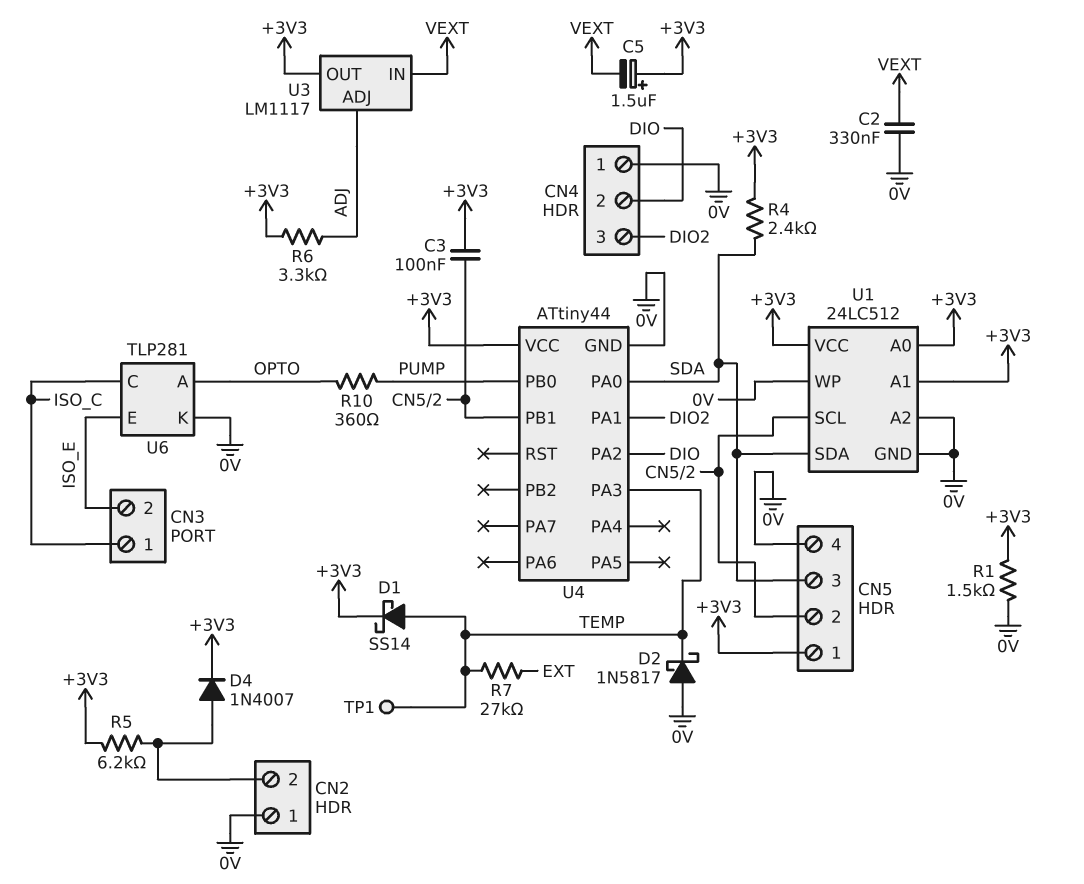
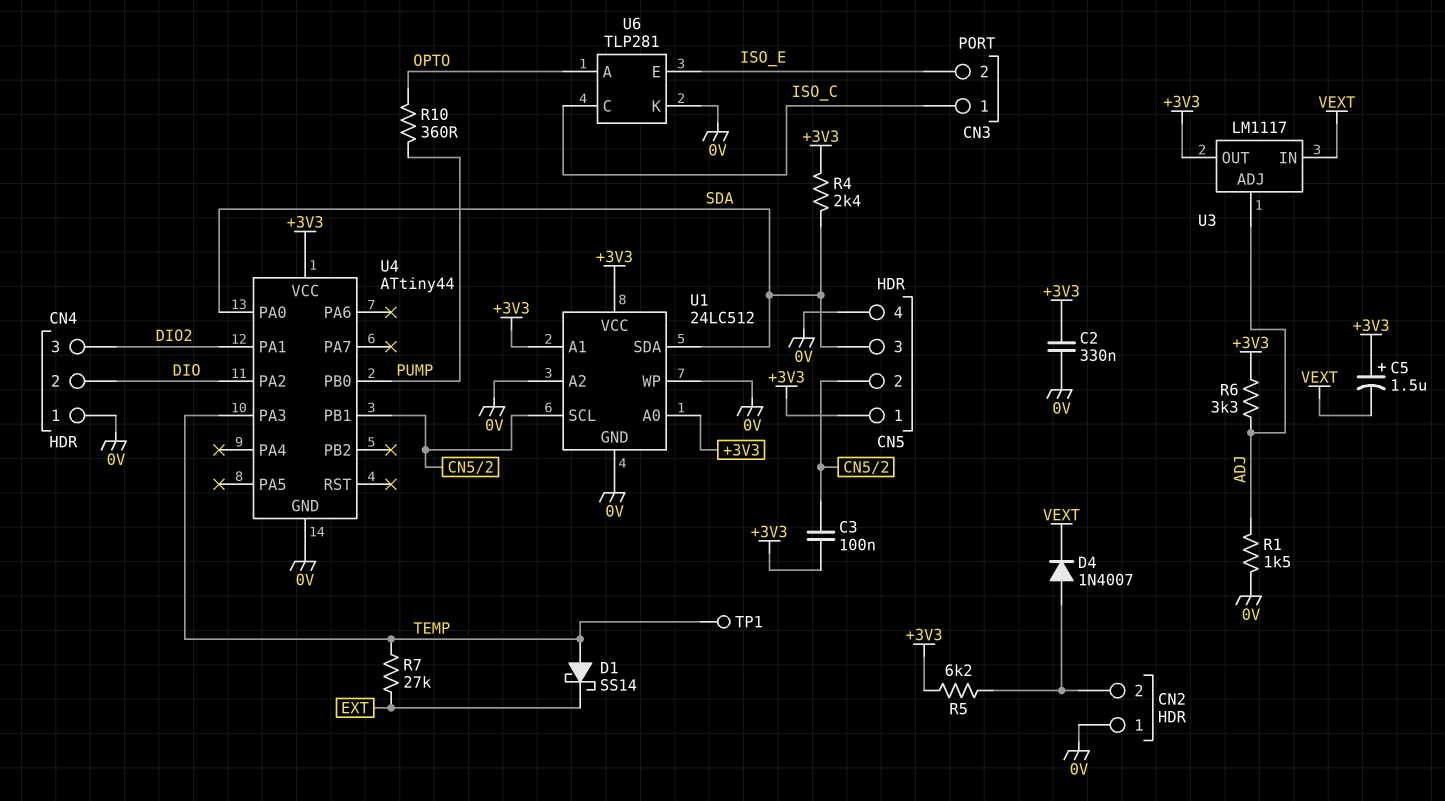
C2: 330nF (0V, VEXT) -> 330nF (+3V3, 0V)
D1: schottky SS14 (A TEMP, K +3V3) -> schottky SS14 (A TEMP, K EXT)
D2: schottky 1N5817 (A 0V, K TEMP) -> none
D4: diode 1N4007 (A CN2/2, K +3V3) -> diode 1N4007 (A CN2/2, K VEXT)
R1: 1.5k (+3V3, 0V) -> 1.5k (0V, ADJ)

